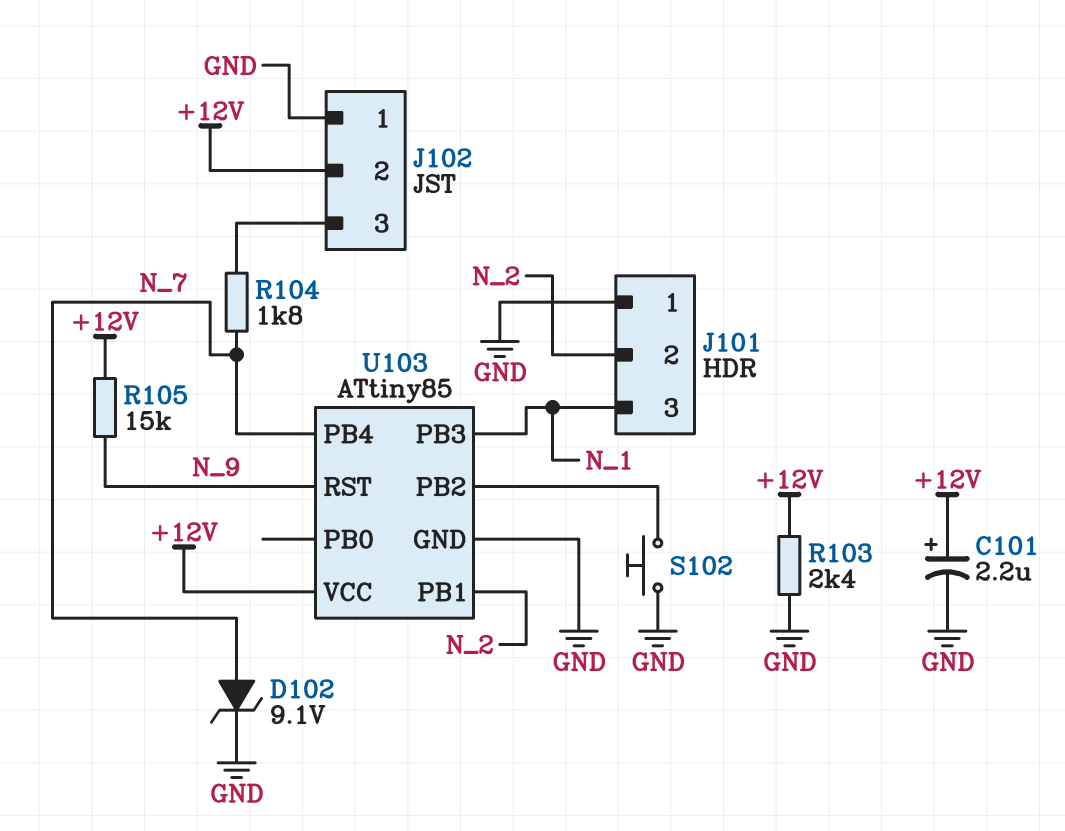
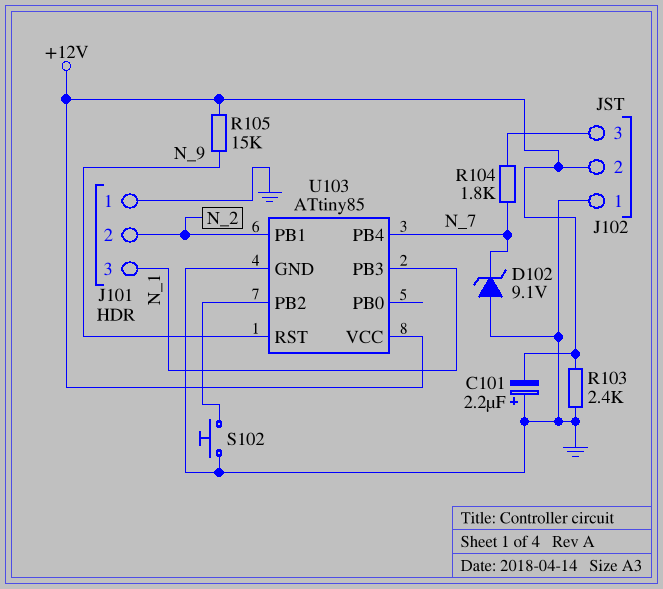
C101: 2.2uF (plus +12V, minus GND) -> 2.2uF (plus GND, minus +12V)
D102: zener 9.1V (A N_7, K GND) -> zener 9.1V (A GND, K N_7)

